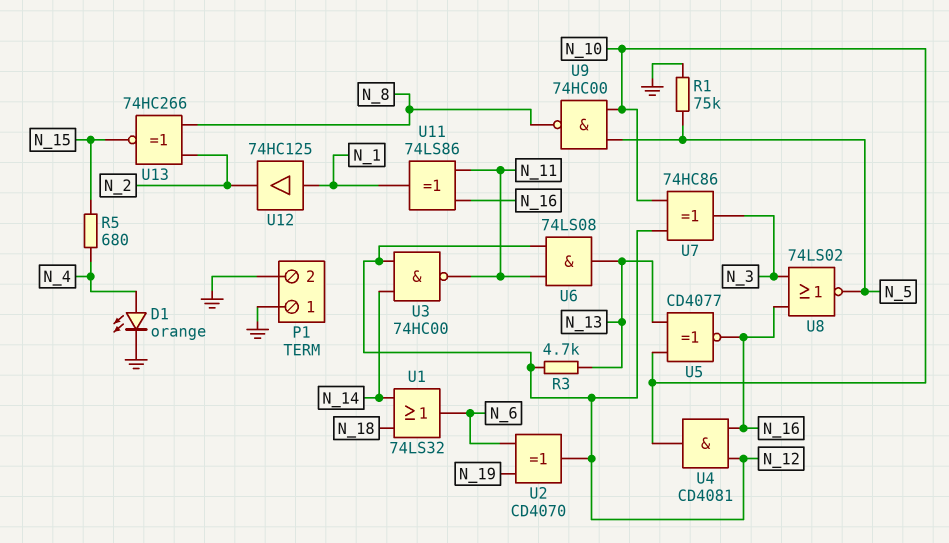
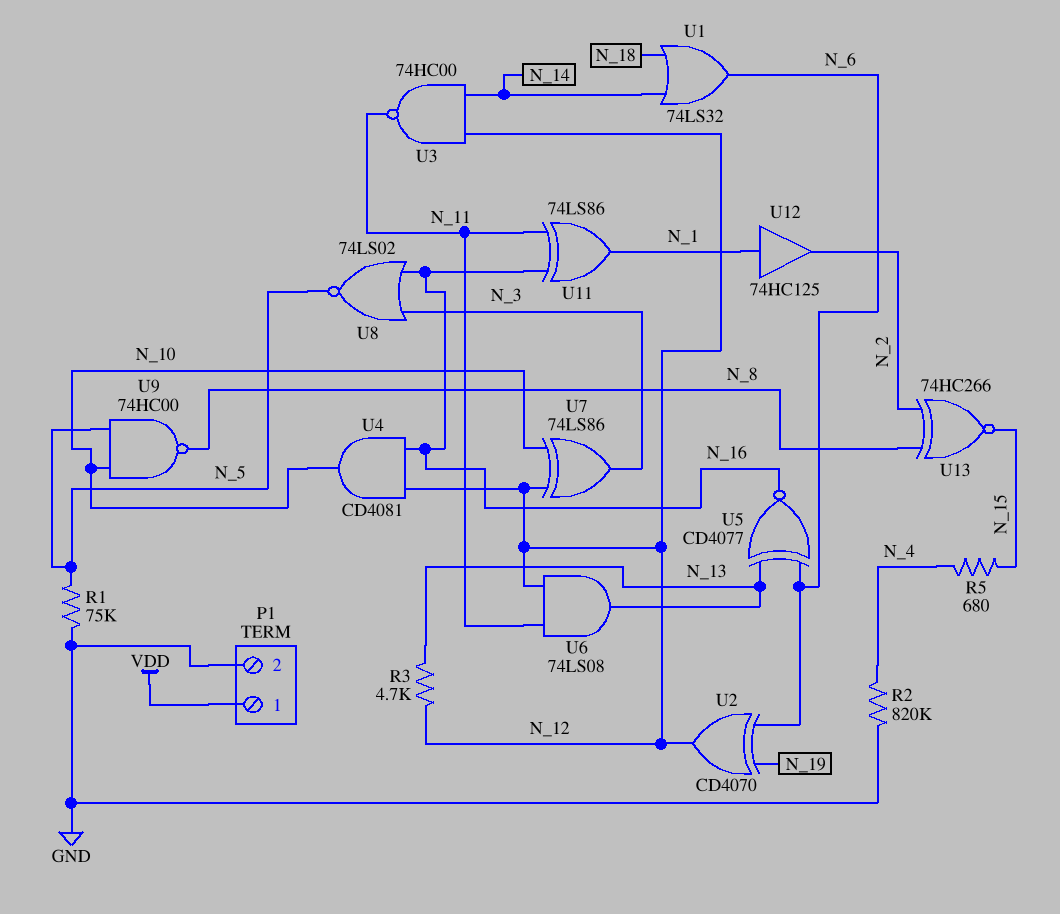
D1: LED orange (A N_4, K GND) -> none
P1 pin 1: GND -> VDD
R2: none -> 820k (GND, N_4)
U5: XNOR CD4077 (in N_10, in N_13, out N_16) -> XNOR CD4077 (in N_6, in N_13, out N_16)
U7: XOR 74HC86 (in N_10, in N_12, out N_3) -> XOR 74LS86 (in N_10, in N_12, out N_3)

